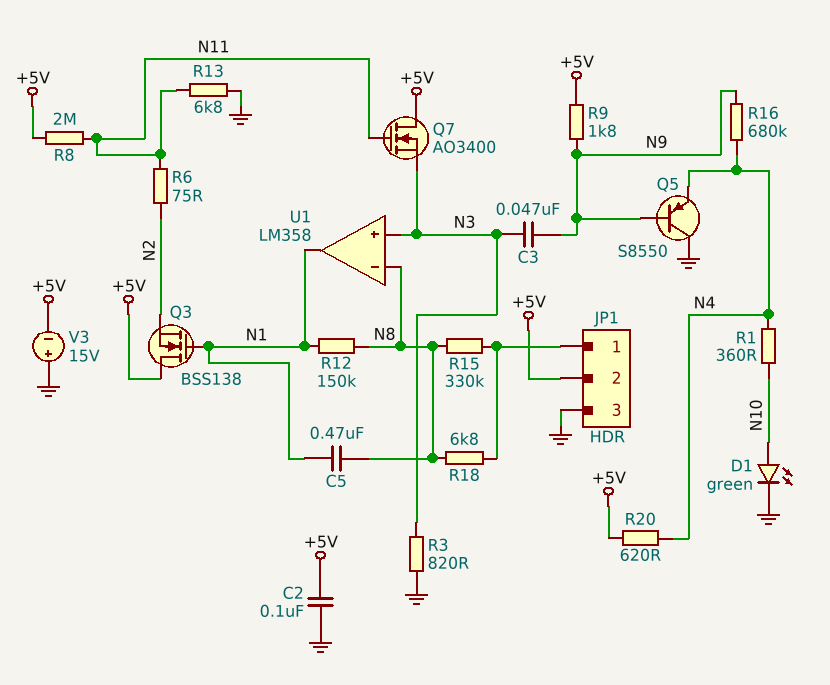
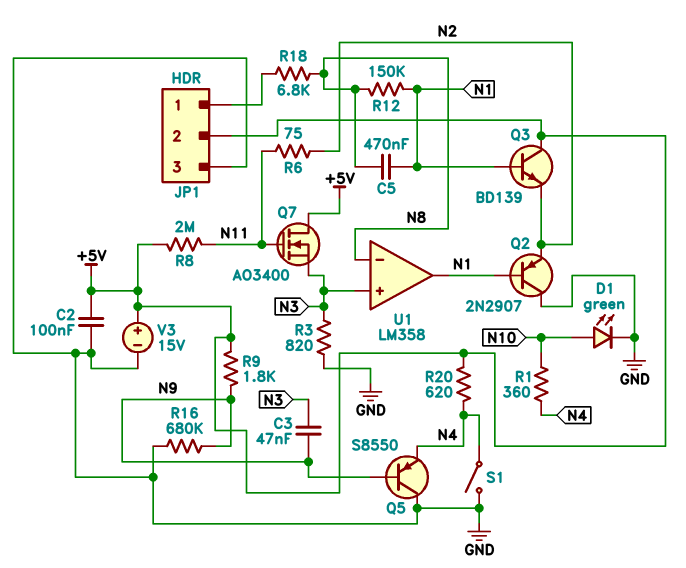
Q2: none -> PNP 2N2907 (B N1, C GND, E N2)
Q3: NMOS BSS138 (G N1, D +5V, S N2) -> NPN BD139 (B N1, C +5V, E N2)
R13: 6.8k (GND, N11) -> none
R15: 330k (JP1/1, N8) -> none
R16: 680k (N4, N9) -> 680k (GND, N9)
S1: none -> switch (GND, N4)
V3: 15V (plus GND, minus +5V) -> 15V (plus +5V, minus GND)

